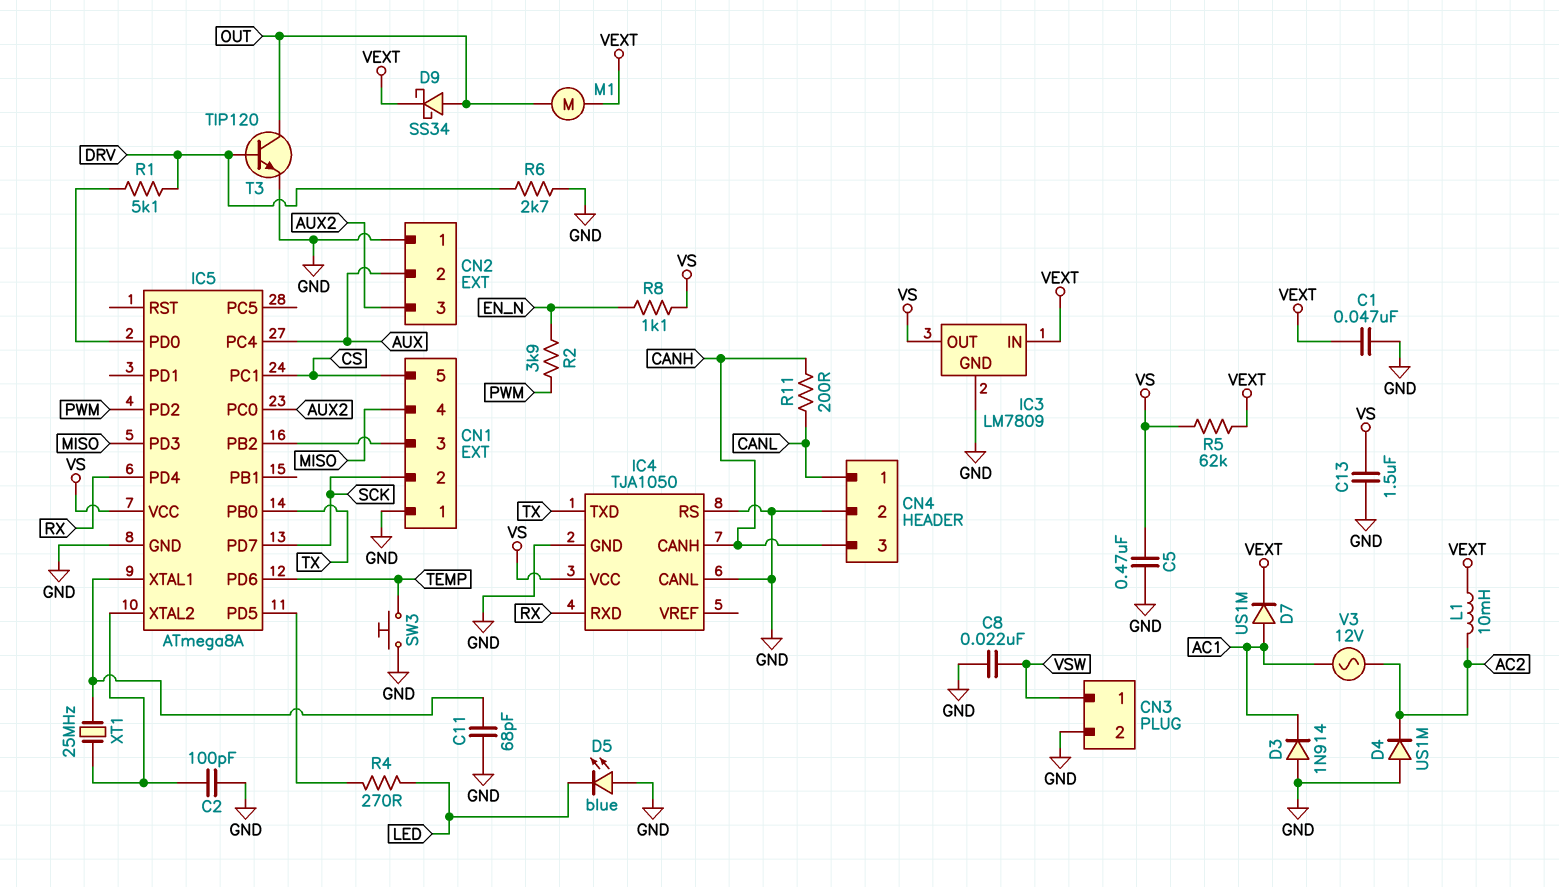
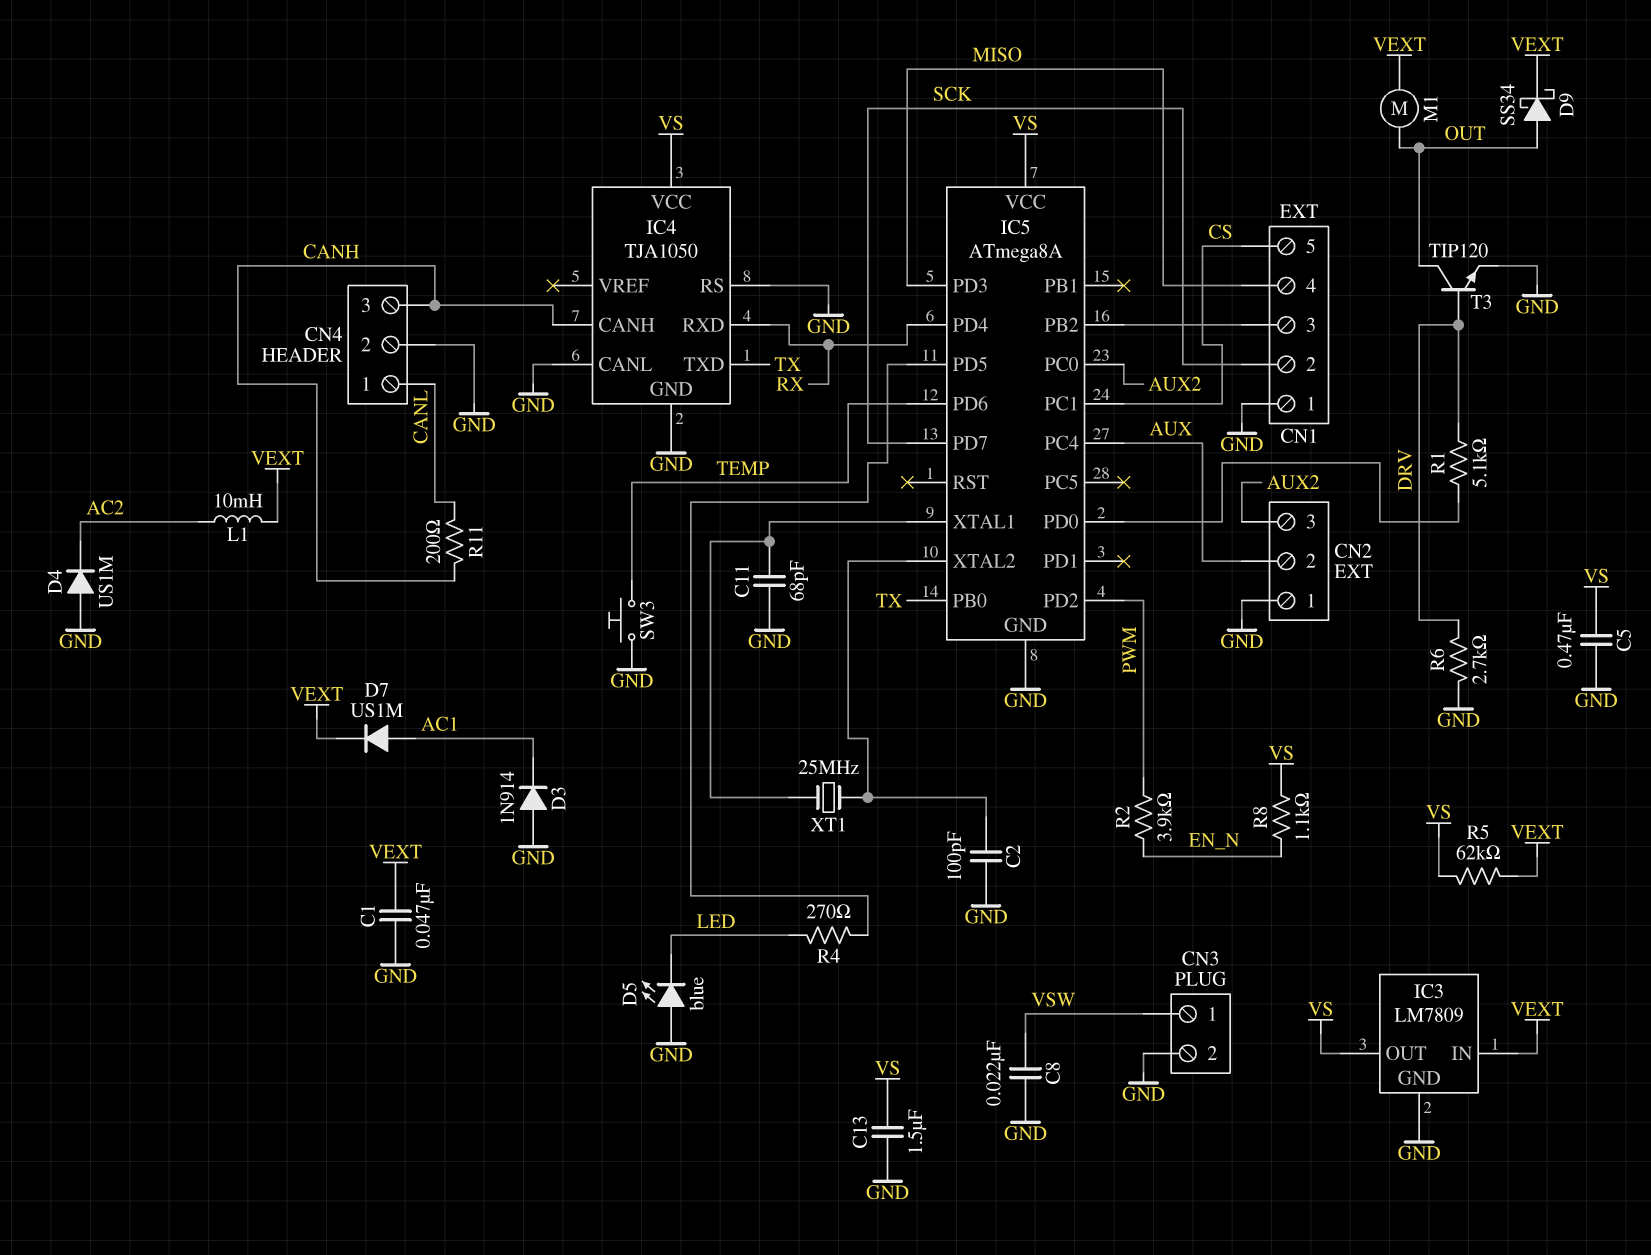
V3: AC 12V (AC1, AC2) -> none

